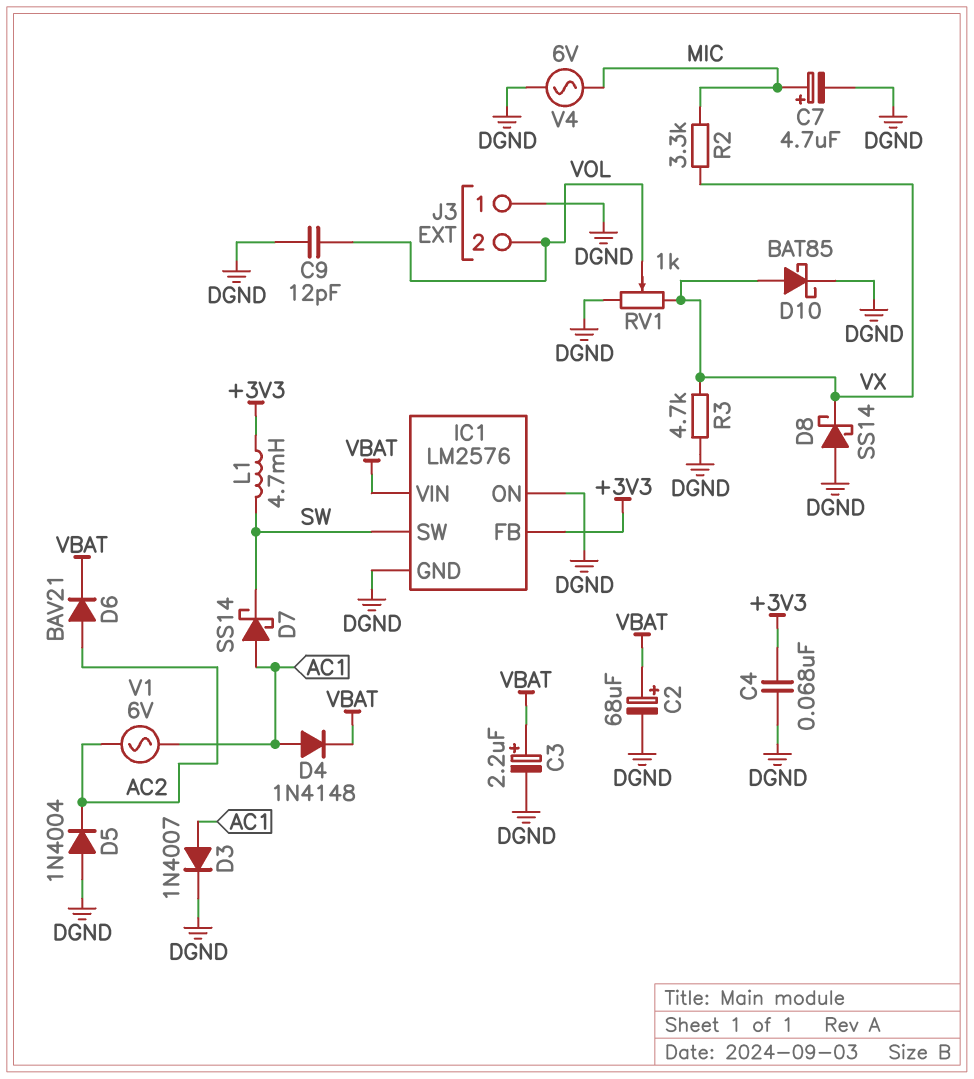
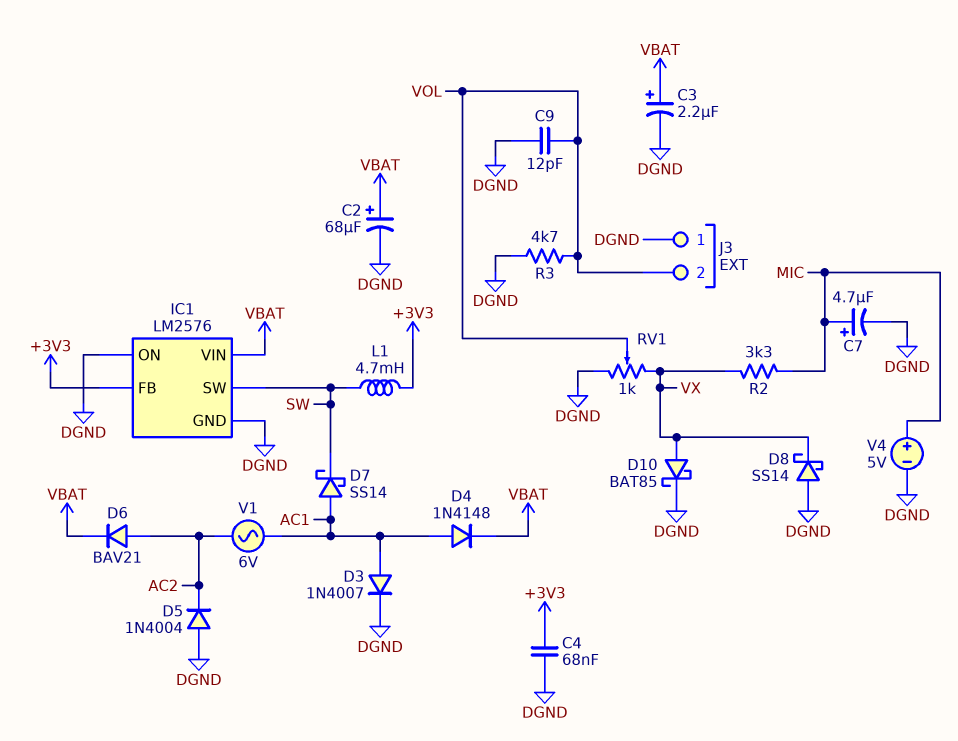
R3: 4.7k (DGND, VX) -> 4.7k (DGND, VOL)
V4: AC 6V (DGND, MIC) -> 5V (plus MIC, minus DGND)

